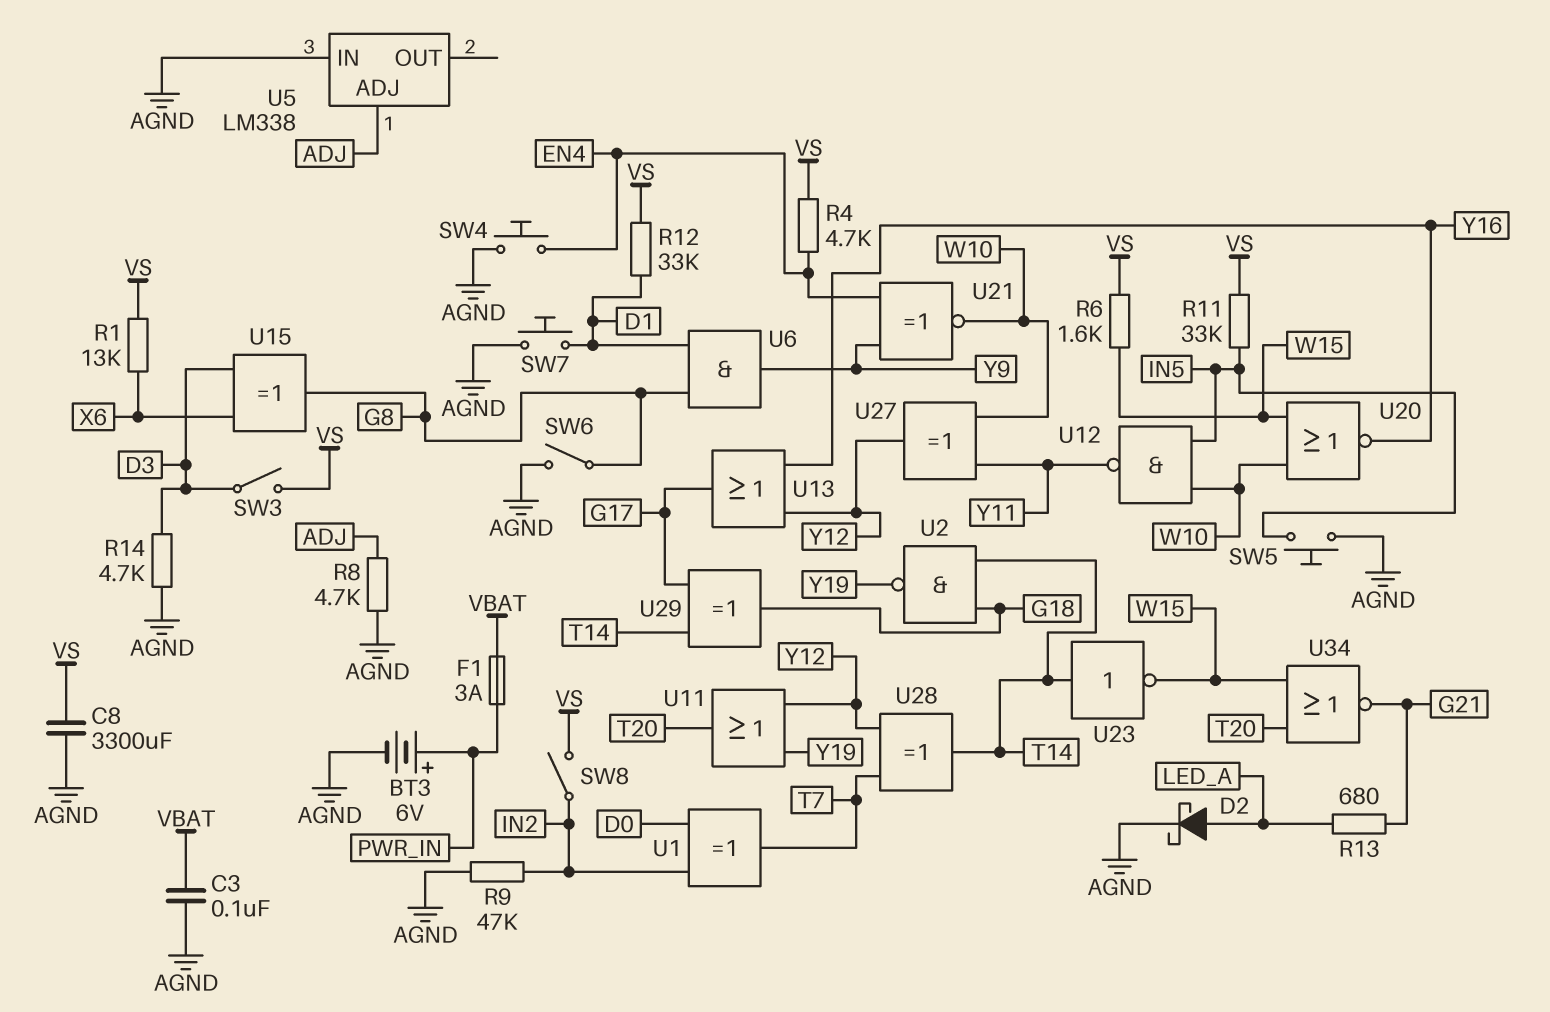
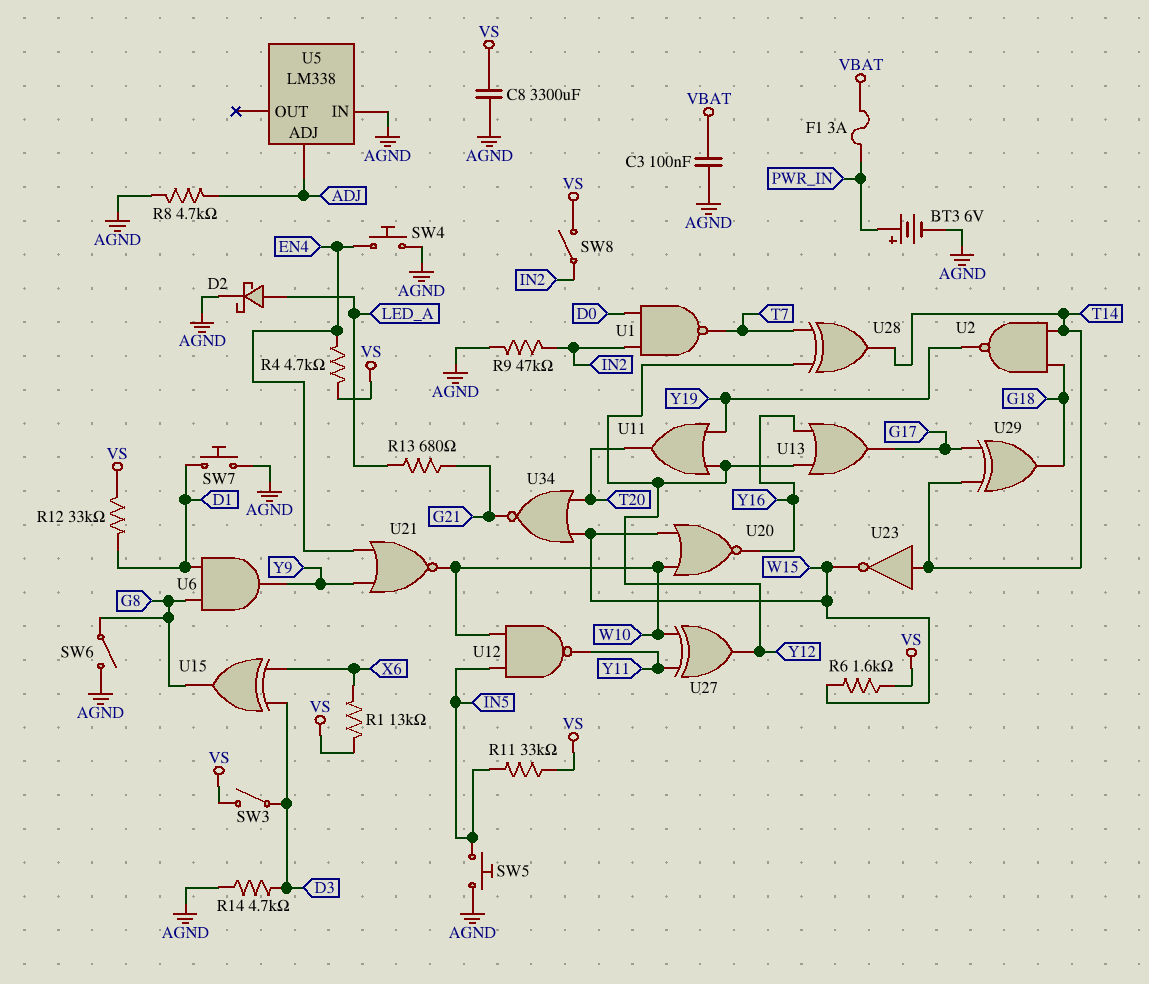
U1: XOR (in D0, in IN2, out T7) -> NAND (in D0, in IN2, out T7)
U21: XNOR (in EN4, in Y9, out W10) -> NOR (in EN4, in Y9, out W10)

